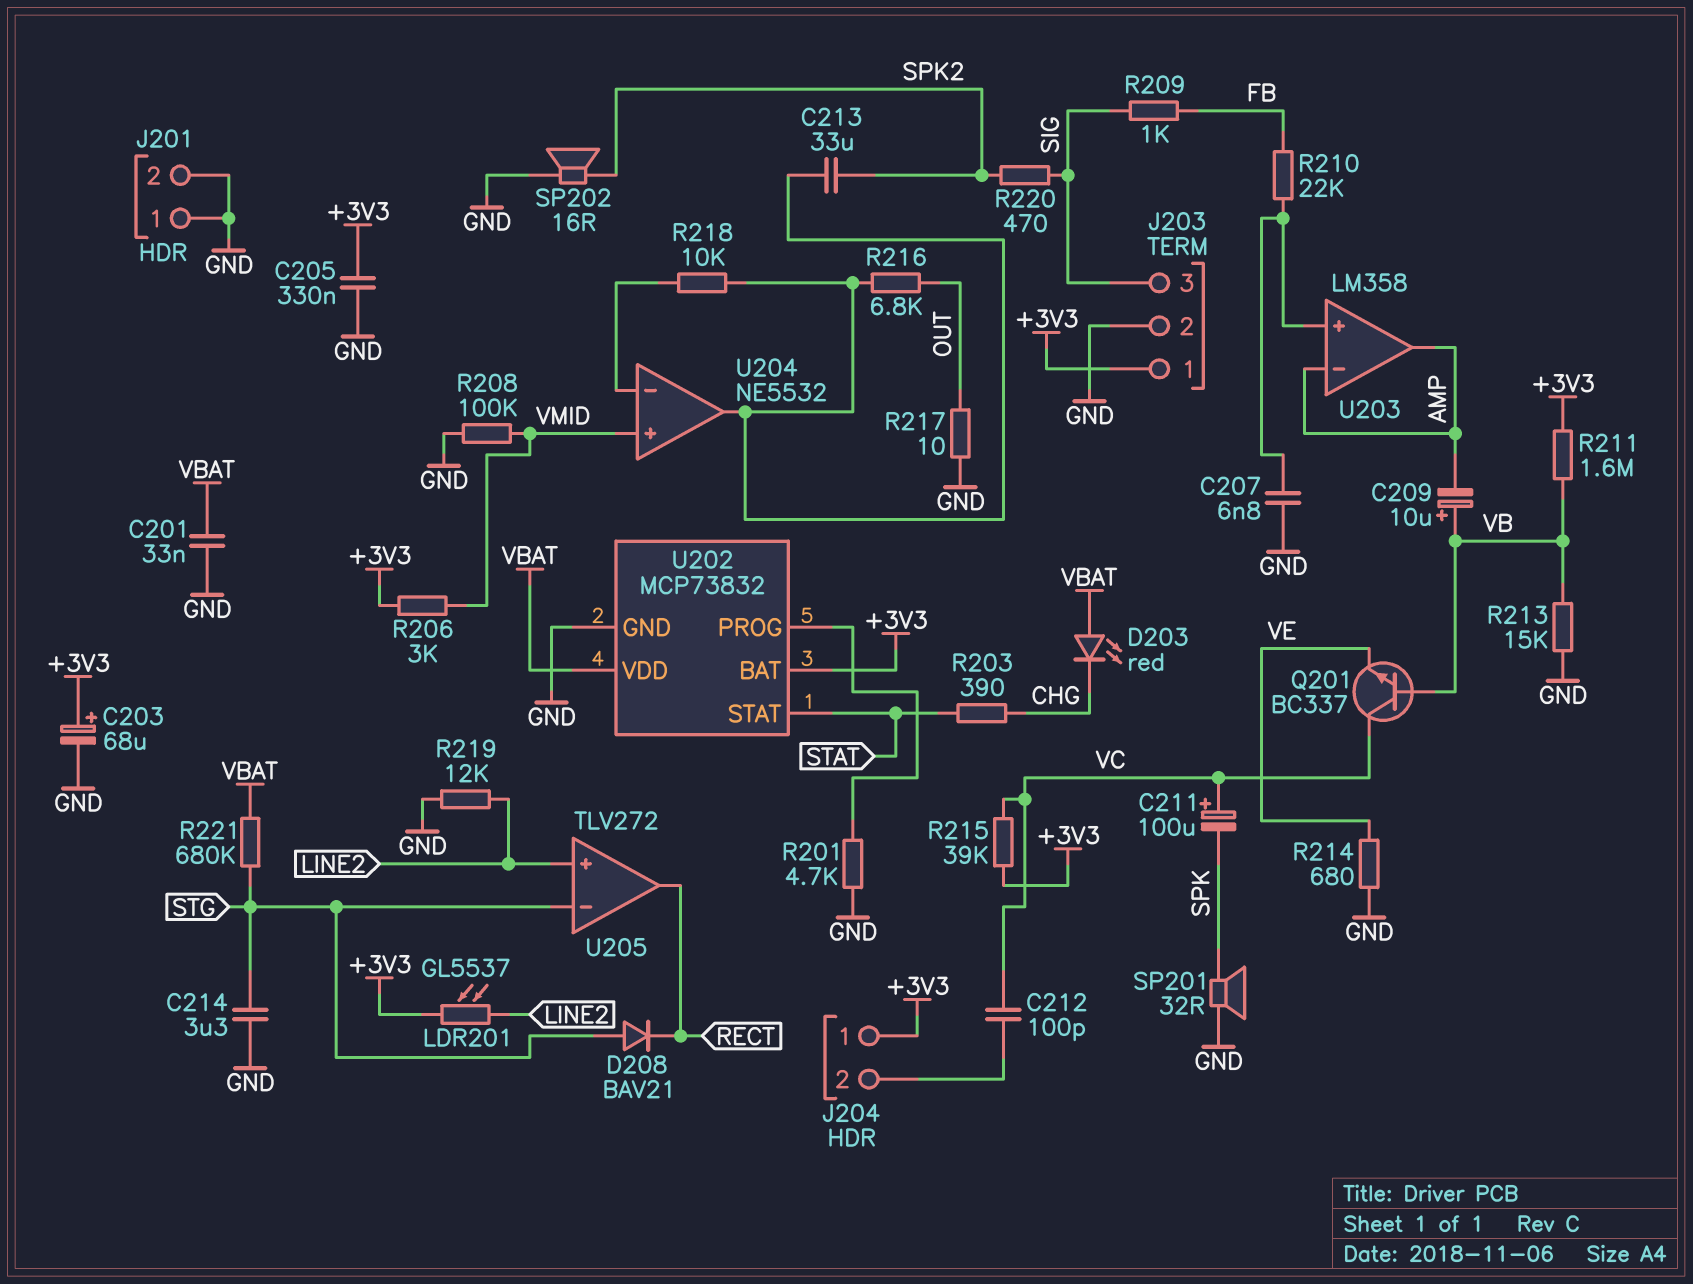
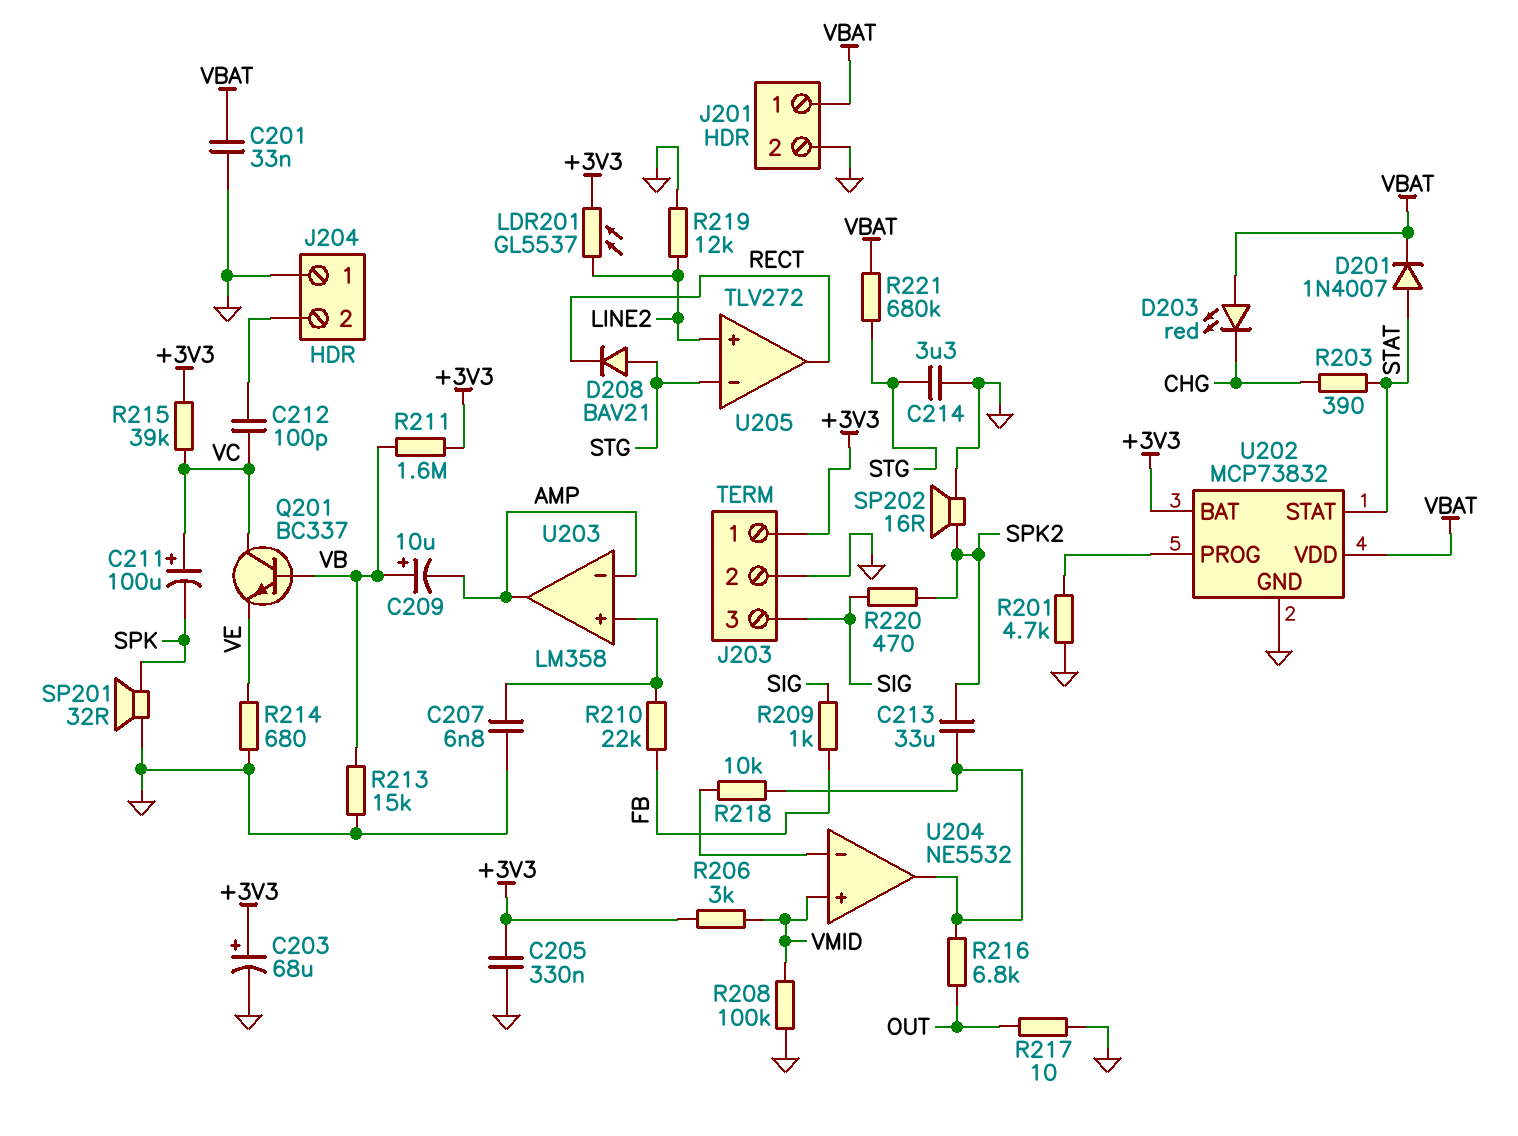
D201: none -> diode 1N4007 (A STAT, K VBAT)
J201 pin 1: GND -> VBAT
J204 pin 1: +3V3 -> GND

